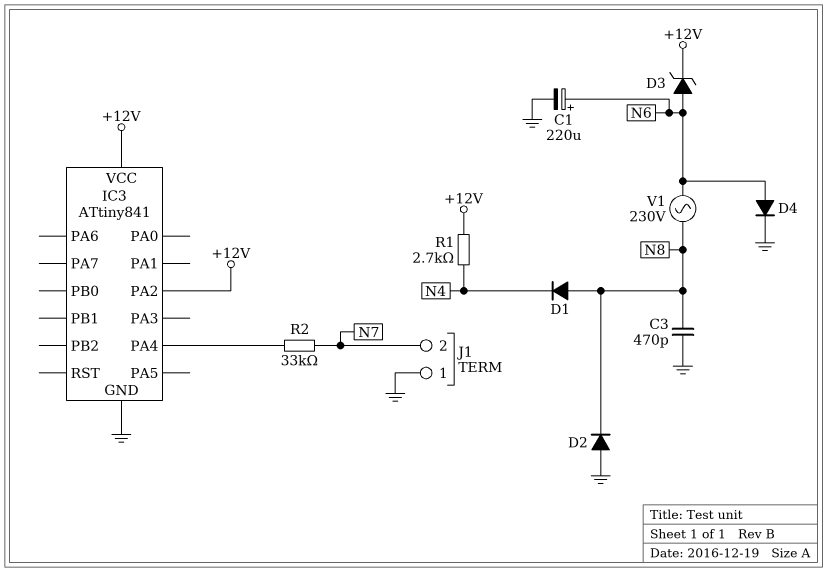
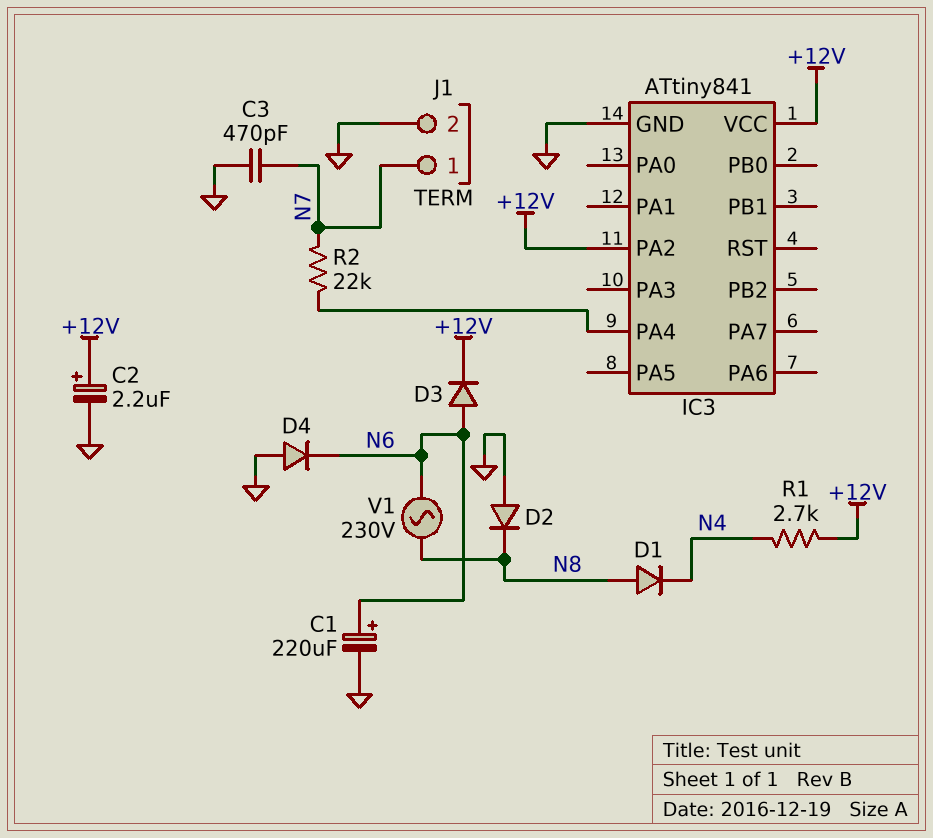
C2: none -> 2.2uF (plus +12V, minus GND)
C3: 470pF (GND, N8) -> 470pF (GND, N7)
D3: zener (A N6, K +12V) -> diode (A N6, K +12V)
D4: diode (A N6, K GND) -> diode (A GND, K N6)
J1 pin 1: GND -> N7
J1 pin 2: N7 -> GND
R2: 33k (IC3/PA4, N7) -> 22k (IC3/PA4, N7)

